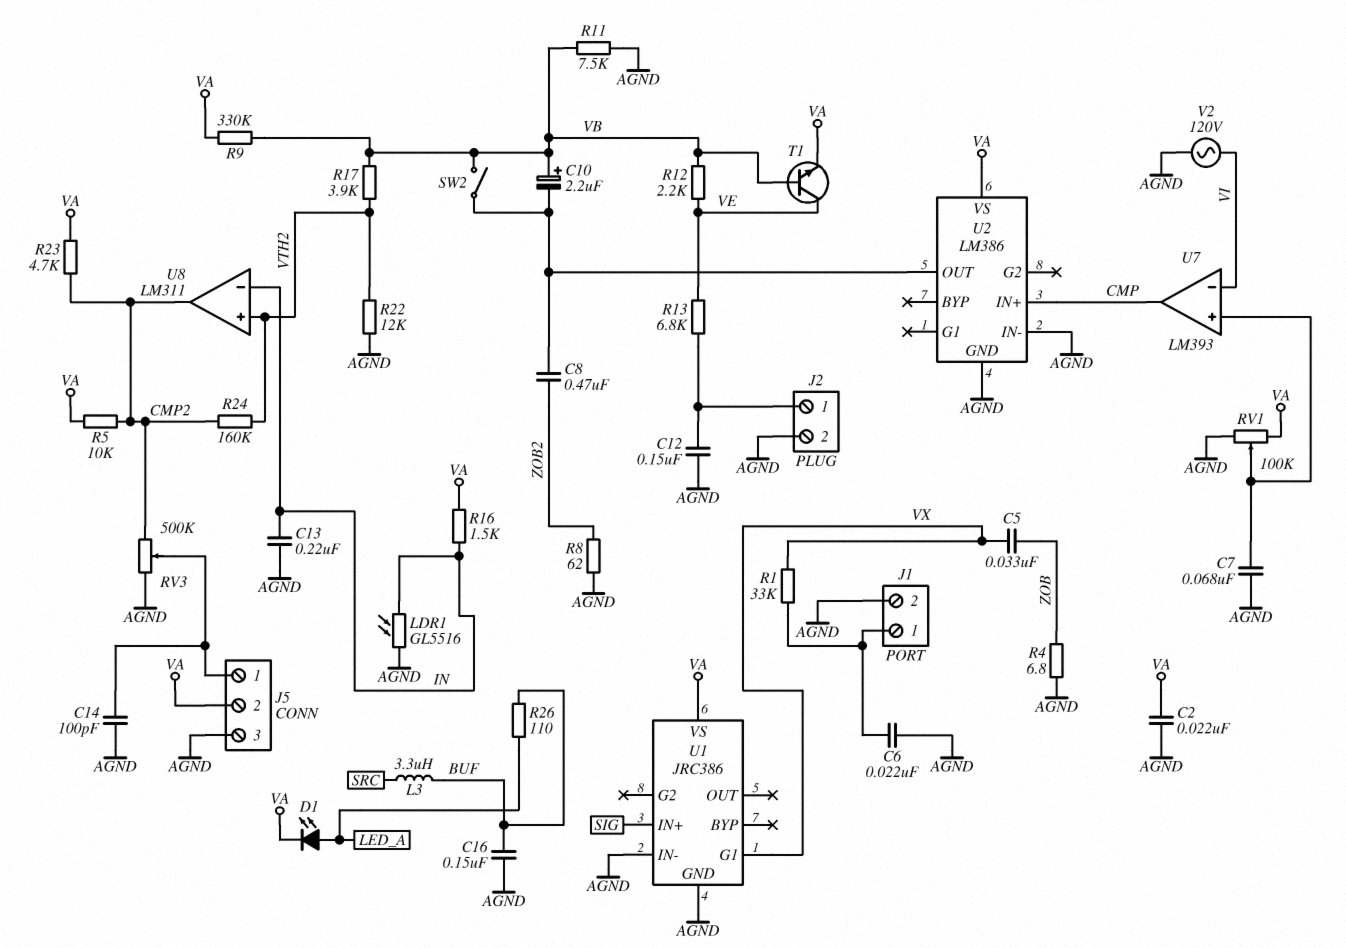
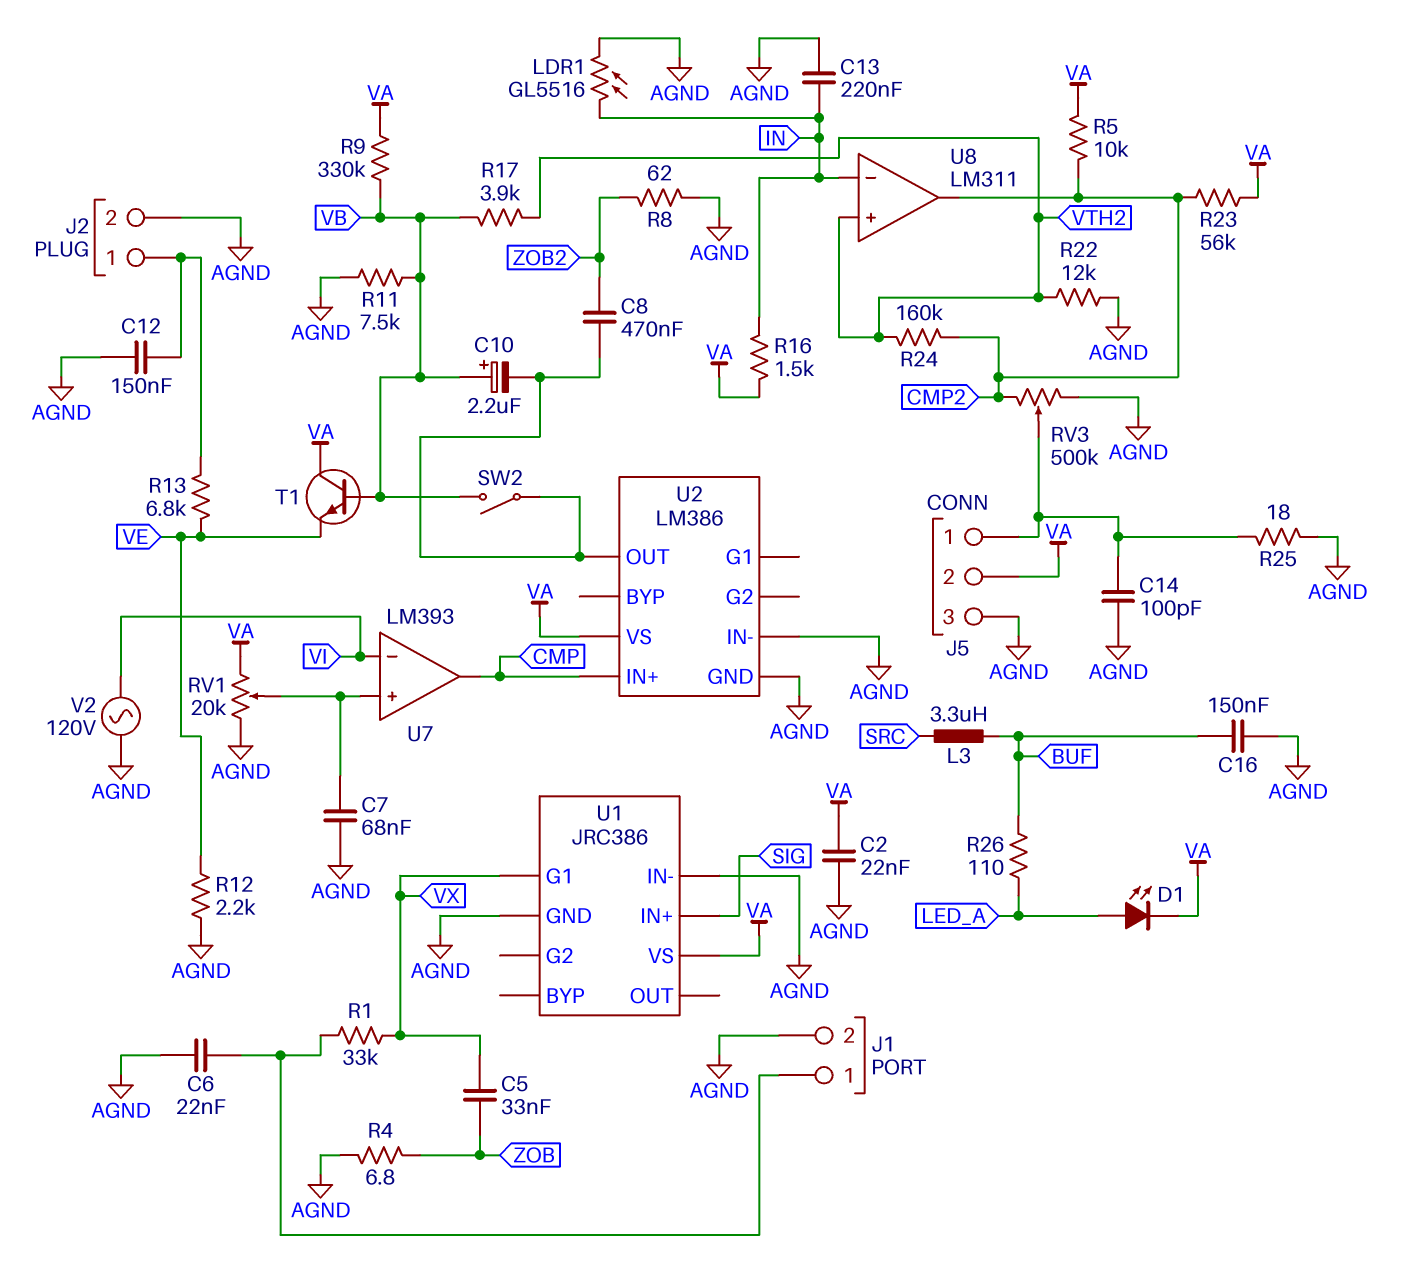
R12: 2.2k (VB, VE) -> 2.2k (AGND, VE)
R23: 4.7k (CMP2, VA) -> 56k (CMP2, VA)
R25: none -> 18 (AGND, J5/1)
RV1: 100k (AGND, VA, wiper U7/in+) -> 20k (AGND, VA, wiper U7/in+)
T1: NPN (B VB, C VE, E VA) -> NPN (B VB, C VA, E VE)

